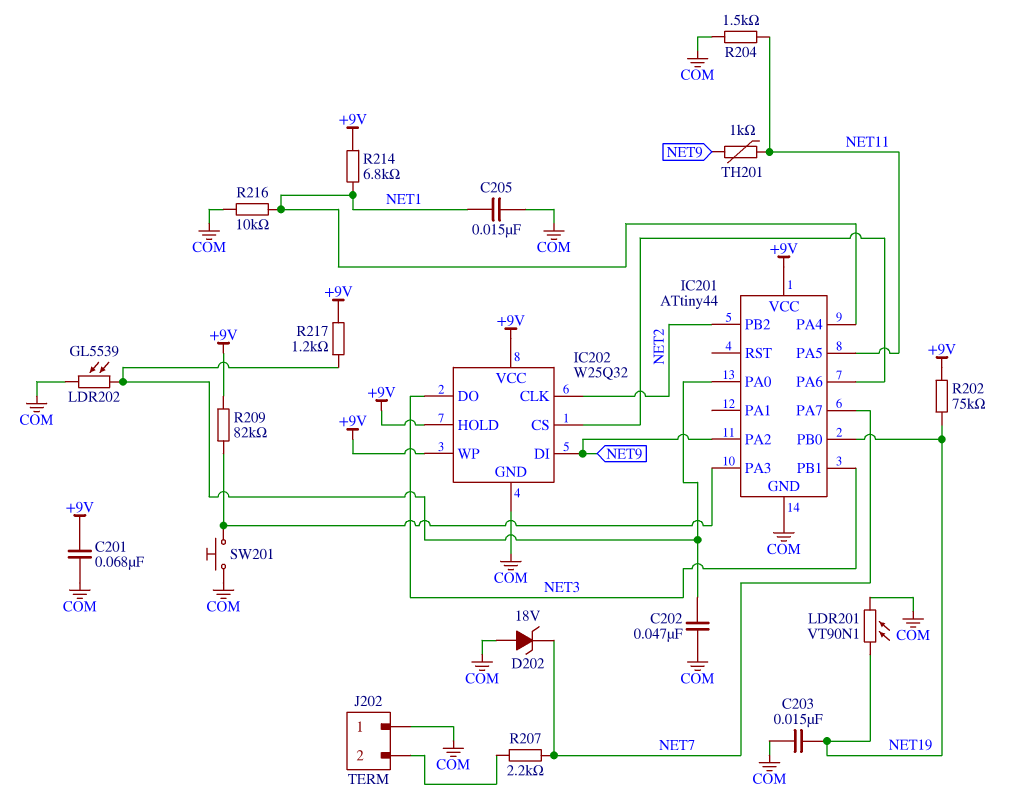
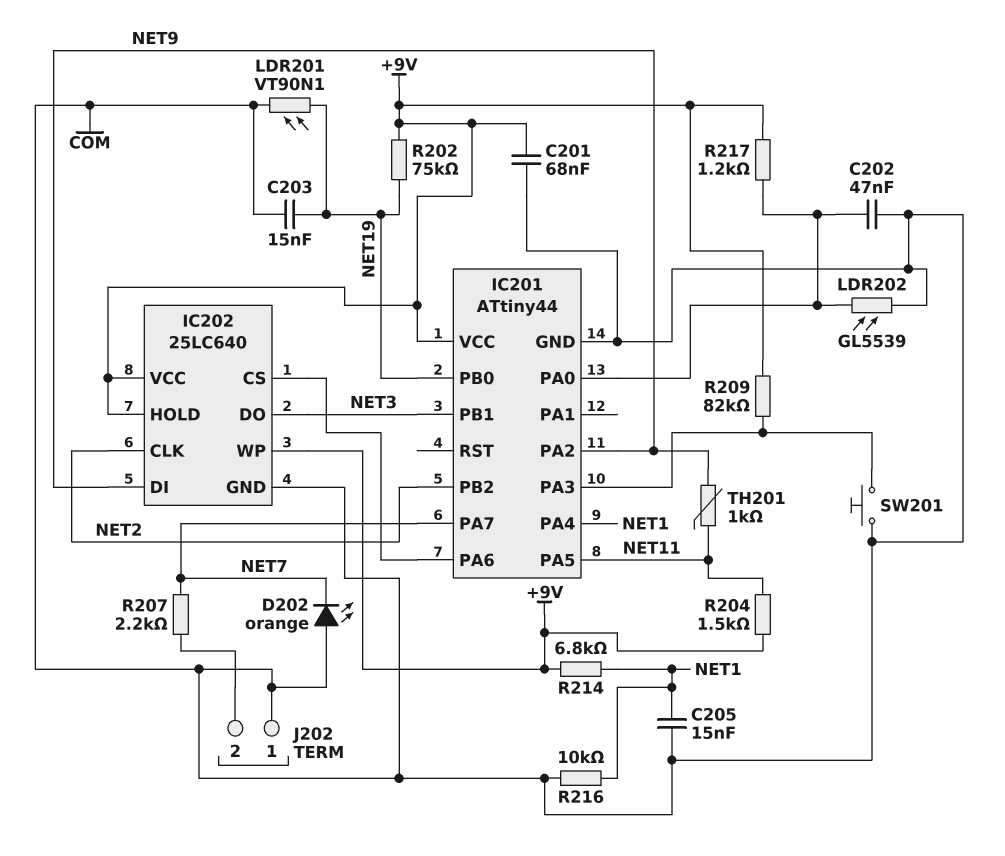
D202: zener 18V (A COM, K NET7) -> LED orange (A COM, K NET7)
IC202: W25Q32 -> 25LC640
R204: 1.5k (COM, NET11) -> 1.5k (+9V, NET11)

